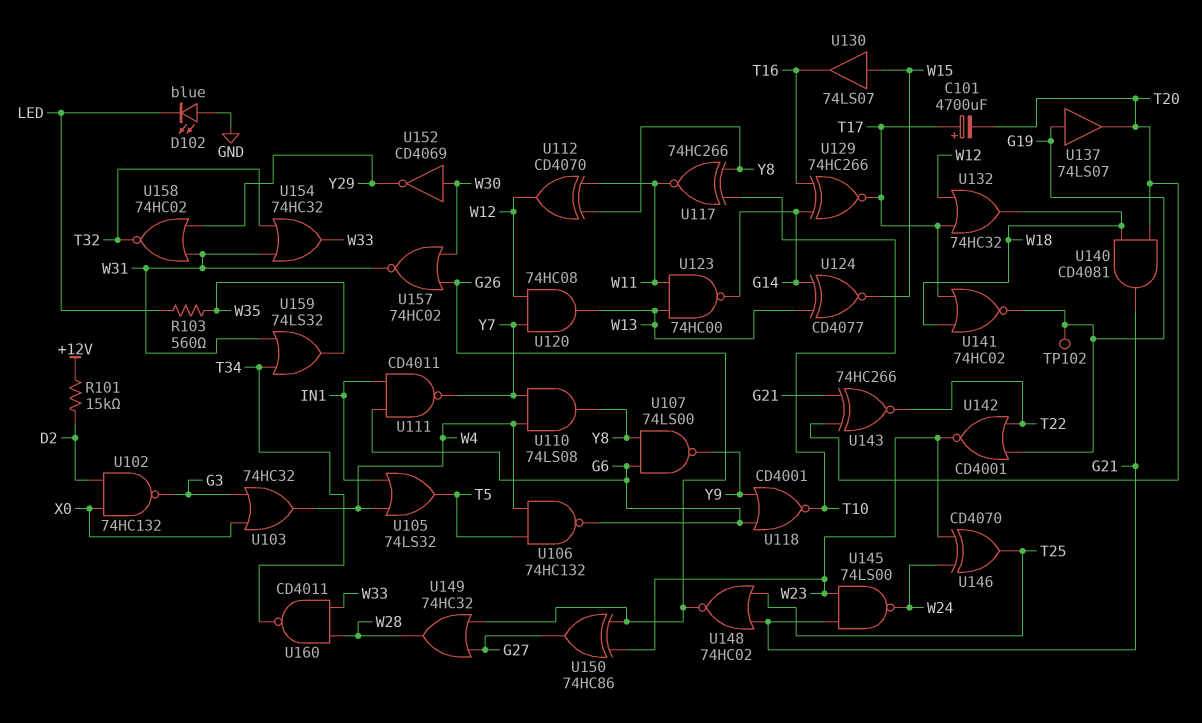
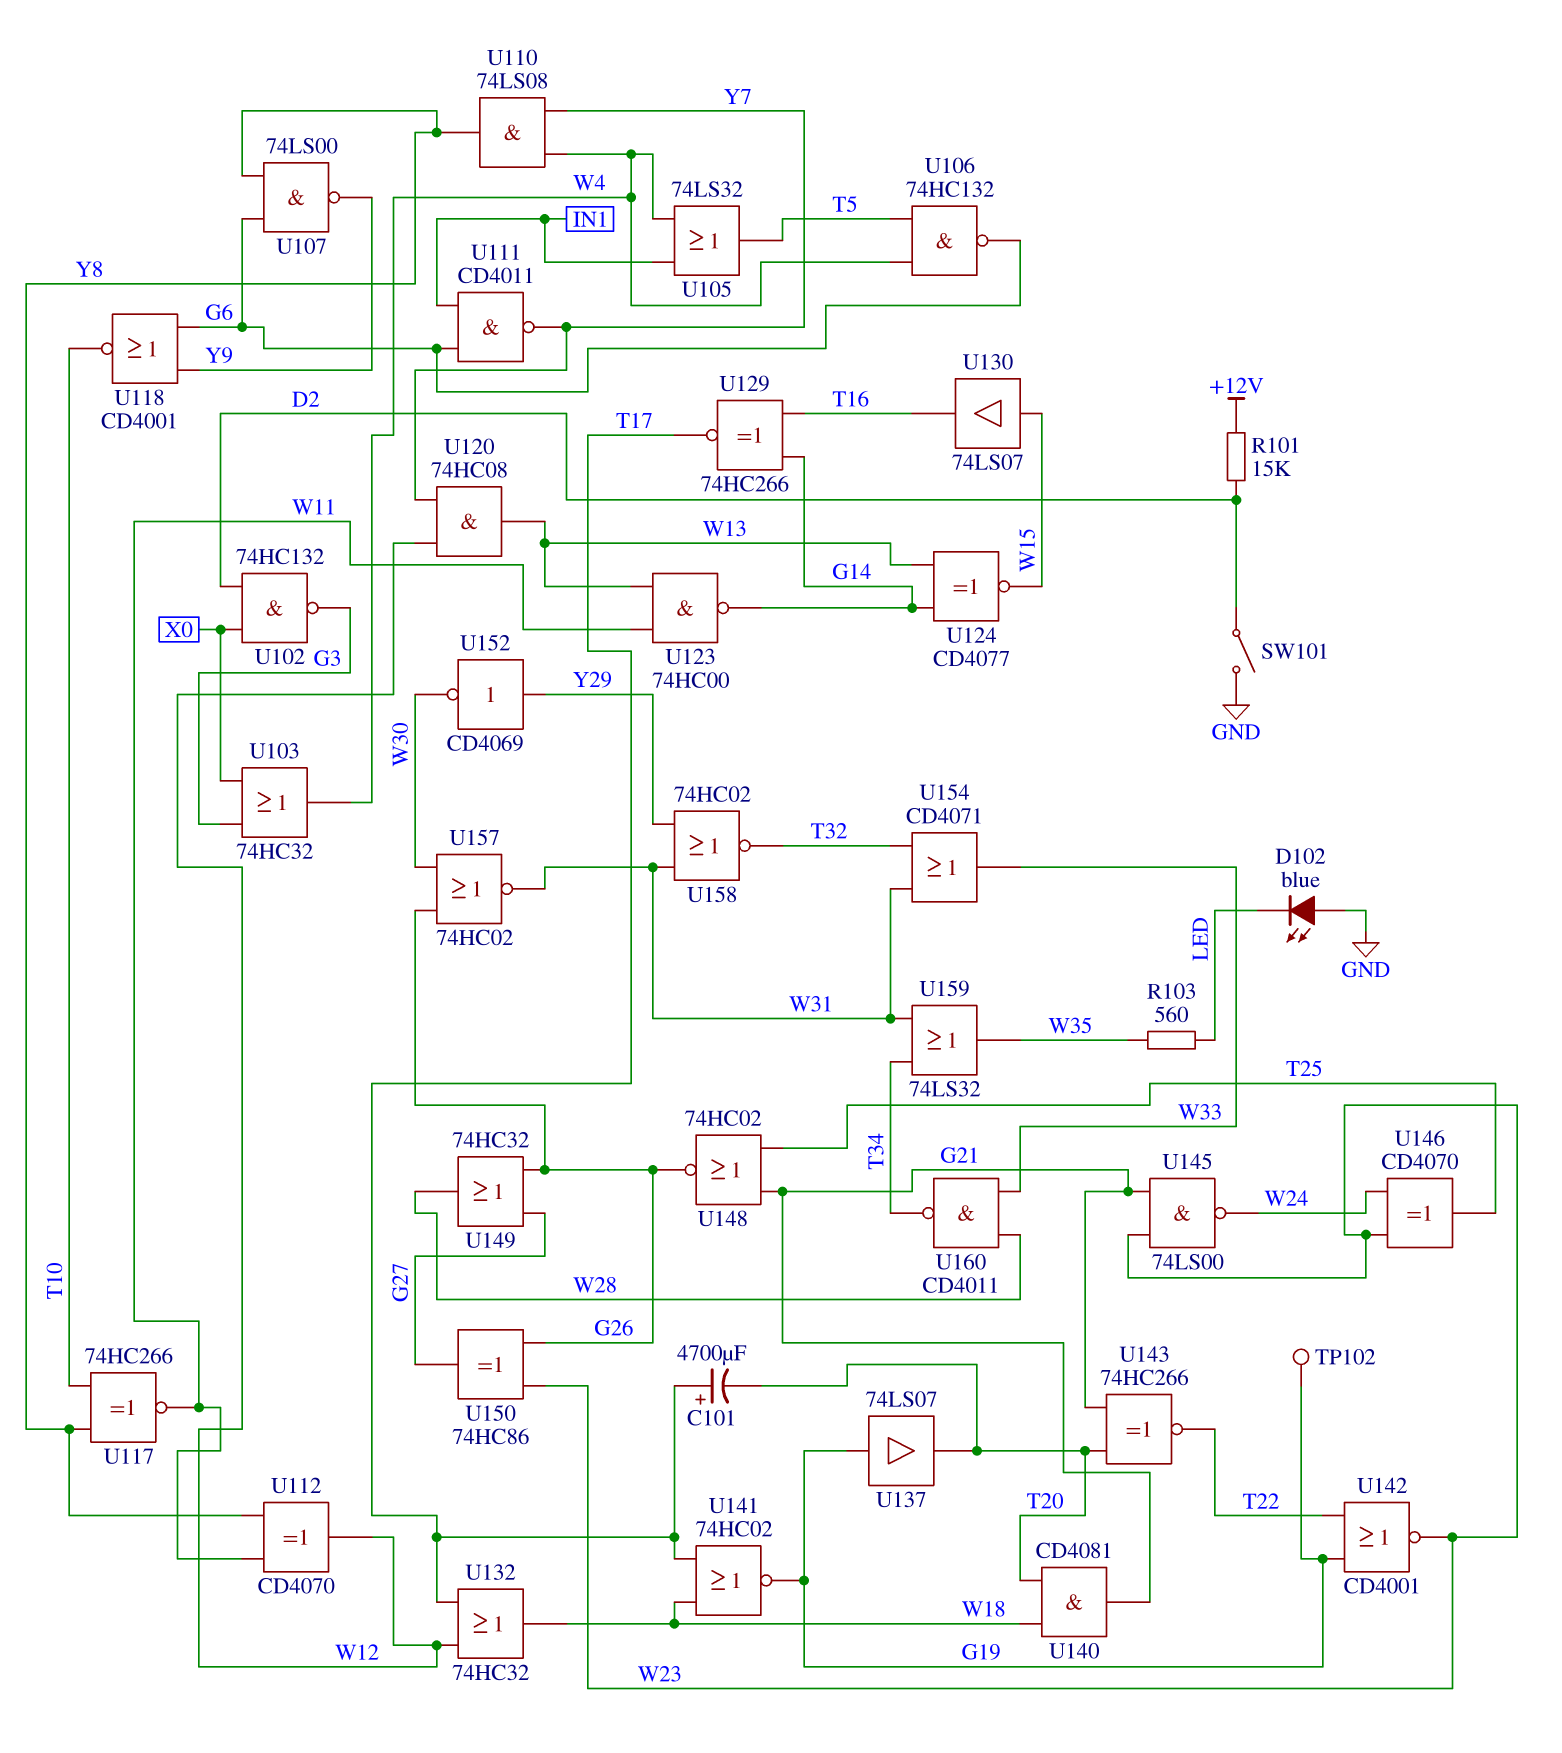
SW101: none -> switch (D2, GND)
U152: NOT CD4069 (in W30, out Y29) -> NOT CD4069 (in Y29, out W30)
U154: OR 74HC32 (in T32, in W31, out W33) -> OR CD4071 (in T32, in W31, out W33)

